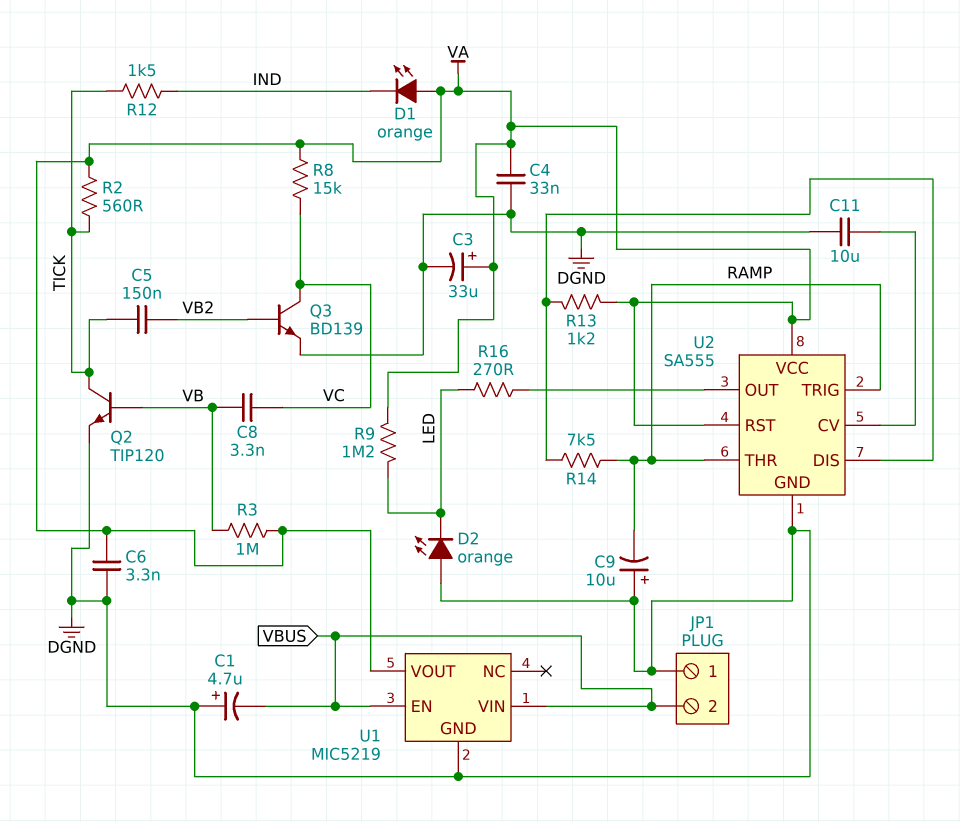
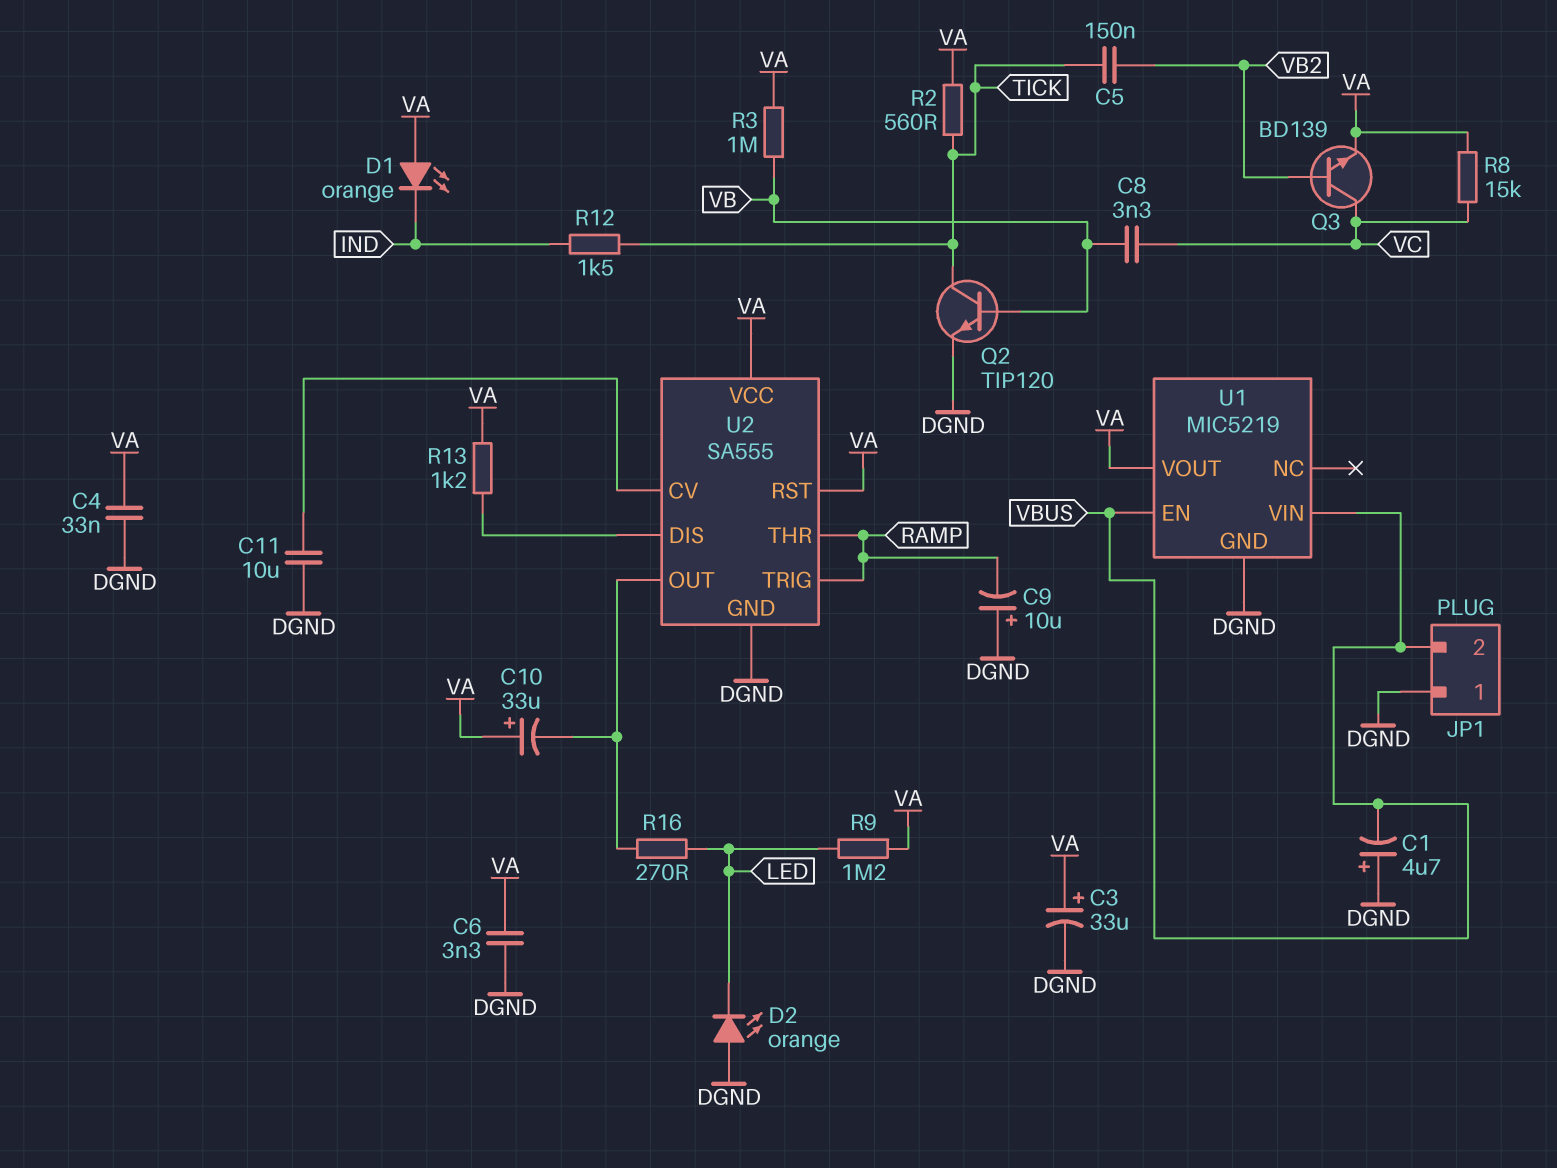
C10: none -> 33uF (plus VA, minus U2/OUT)
Q3: NPN BD139 (B VB2, C VC, E DGND) -> NPN BD139 (B VB2, C VC, E VA)
R14: 7.5k (RAMP, U2/DIS) -> none

